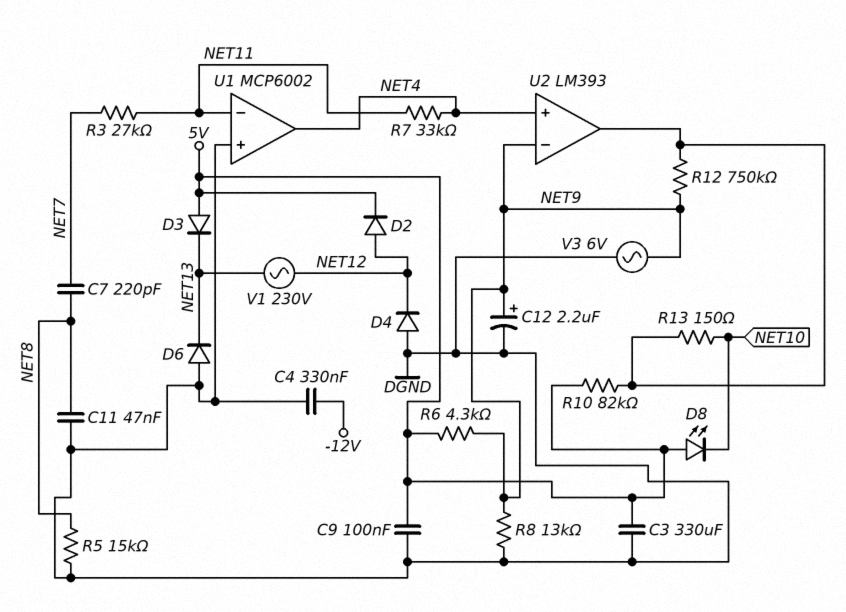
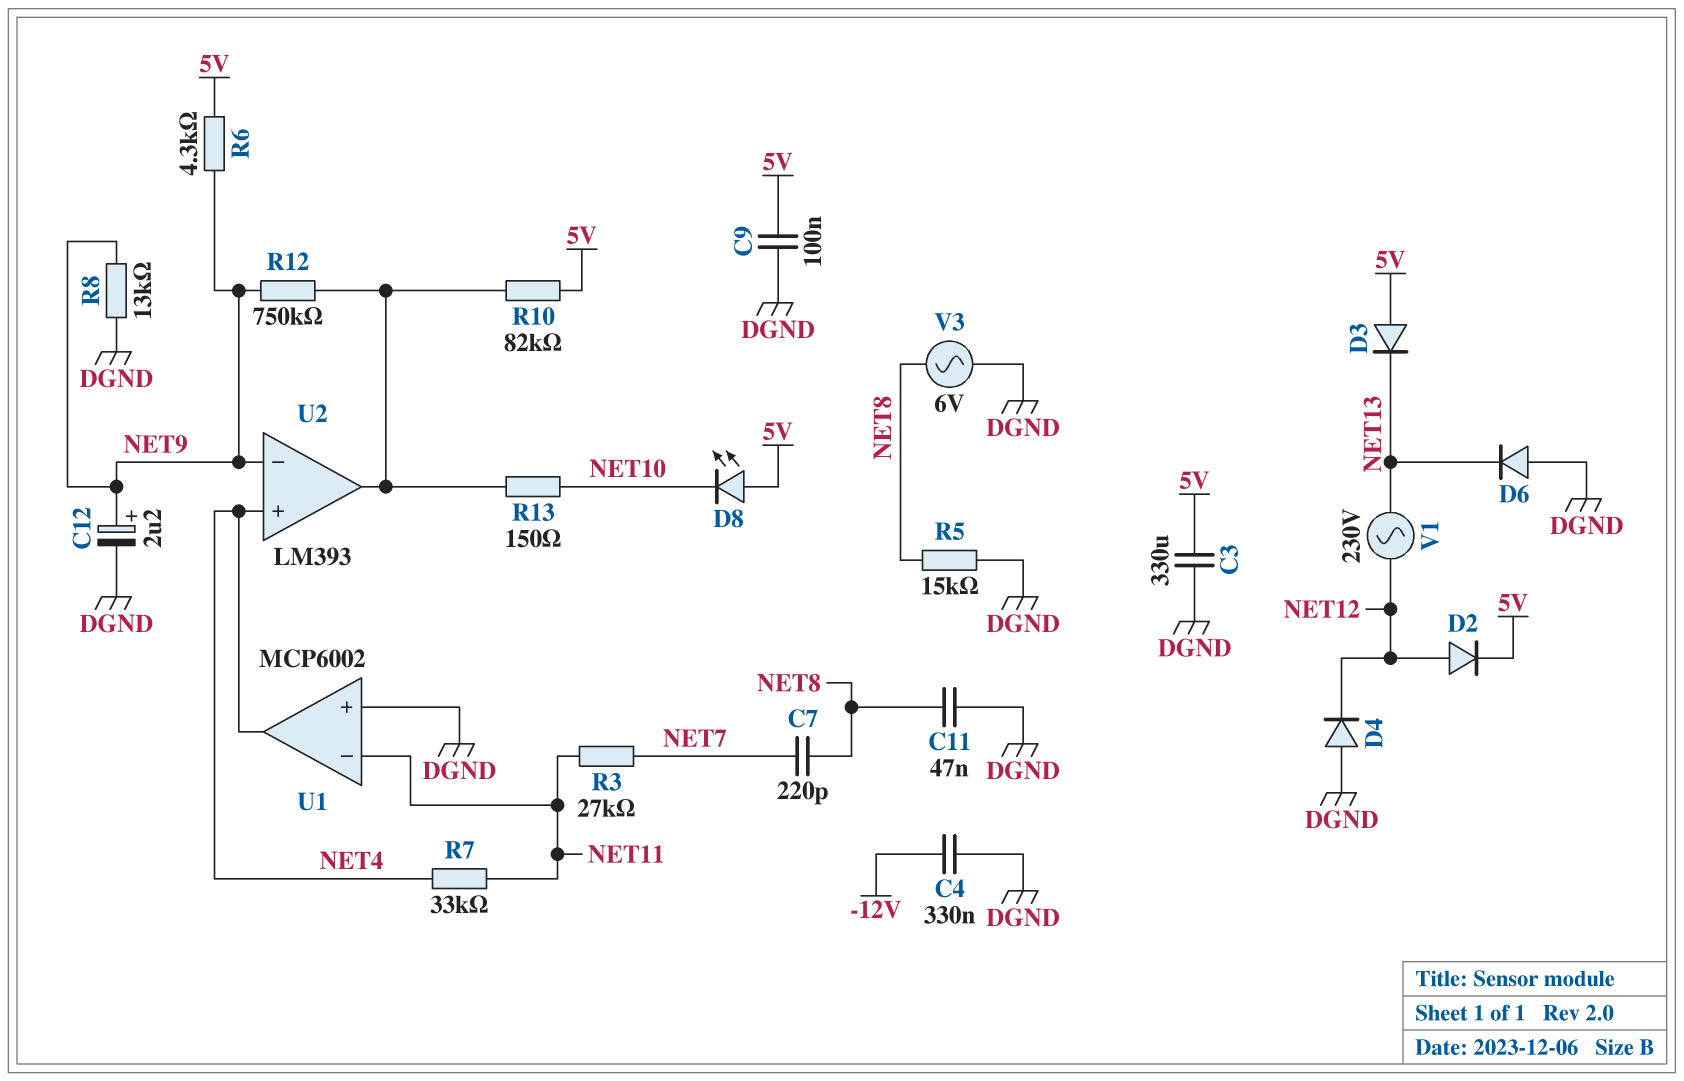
V3: AC 6V (DGND, NET9) -> AC 6V (DGND, NET8)

